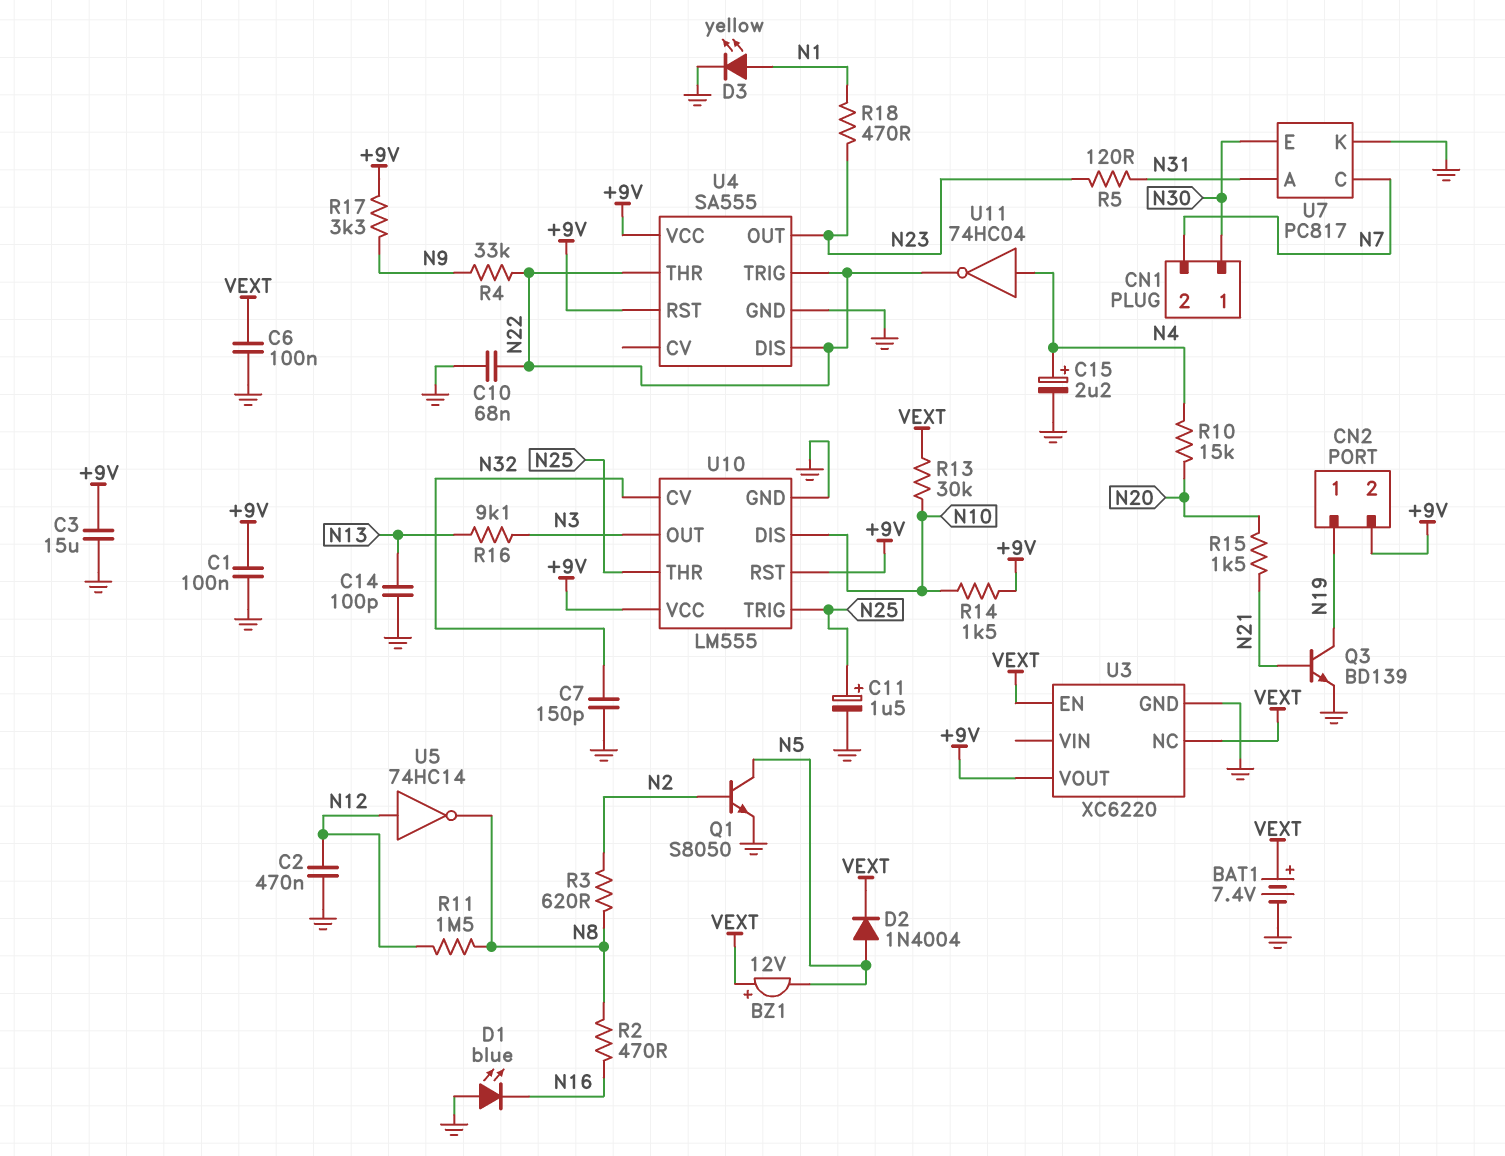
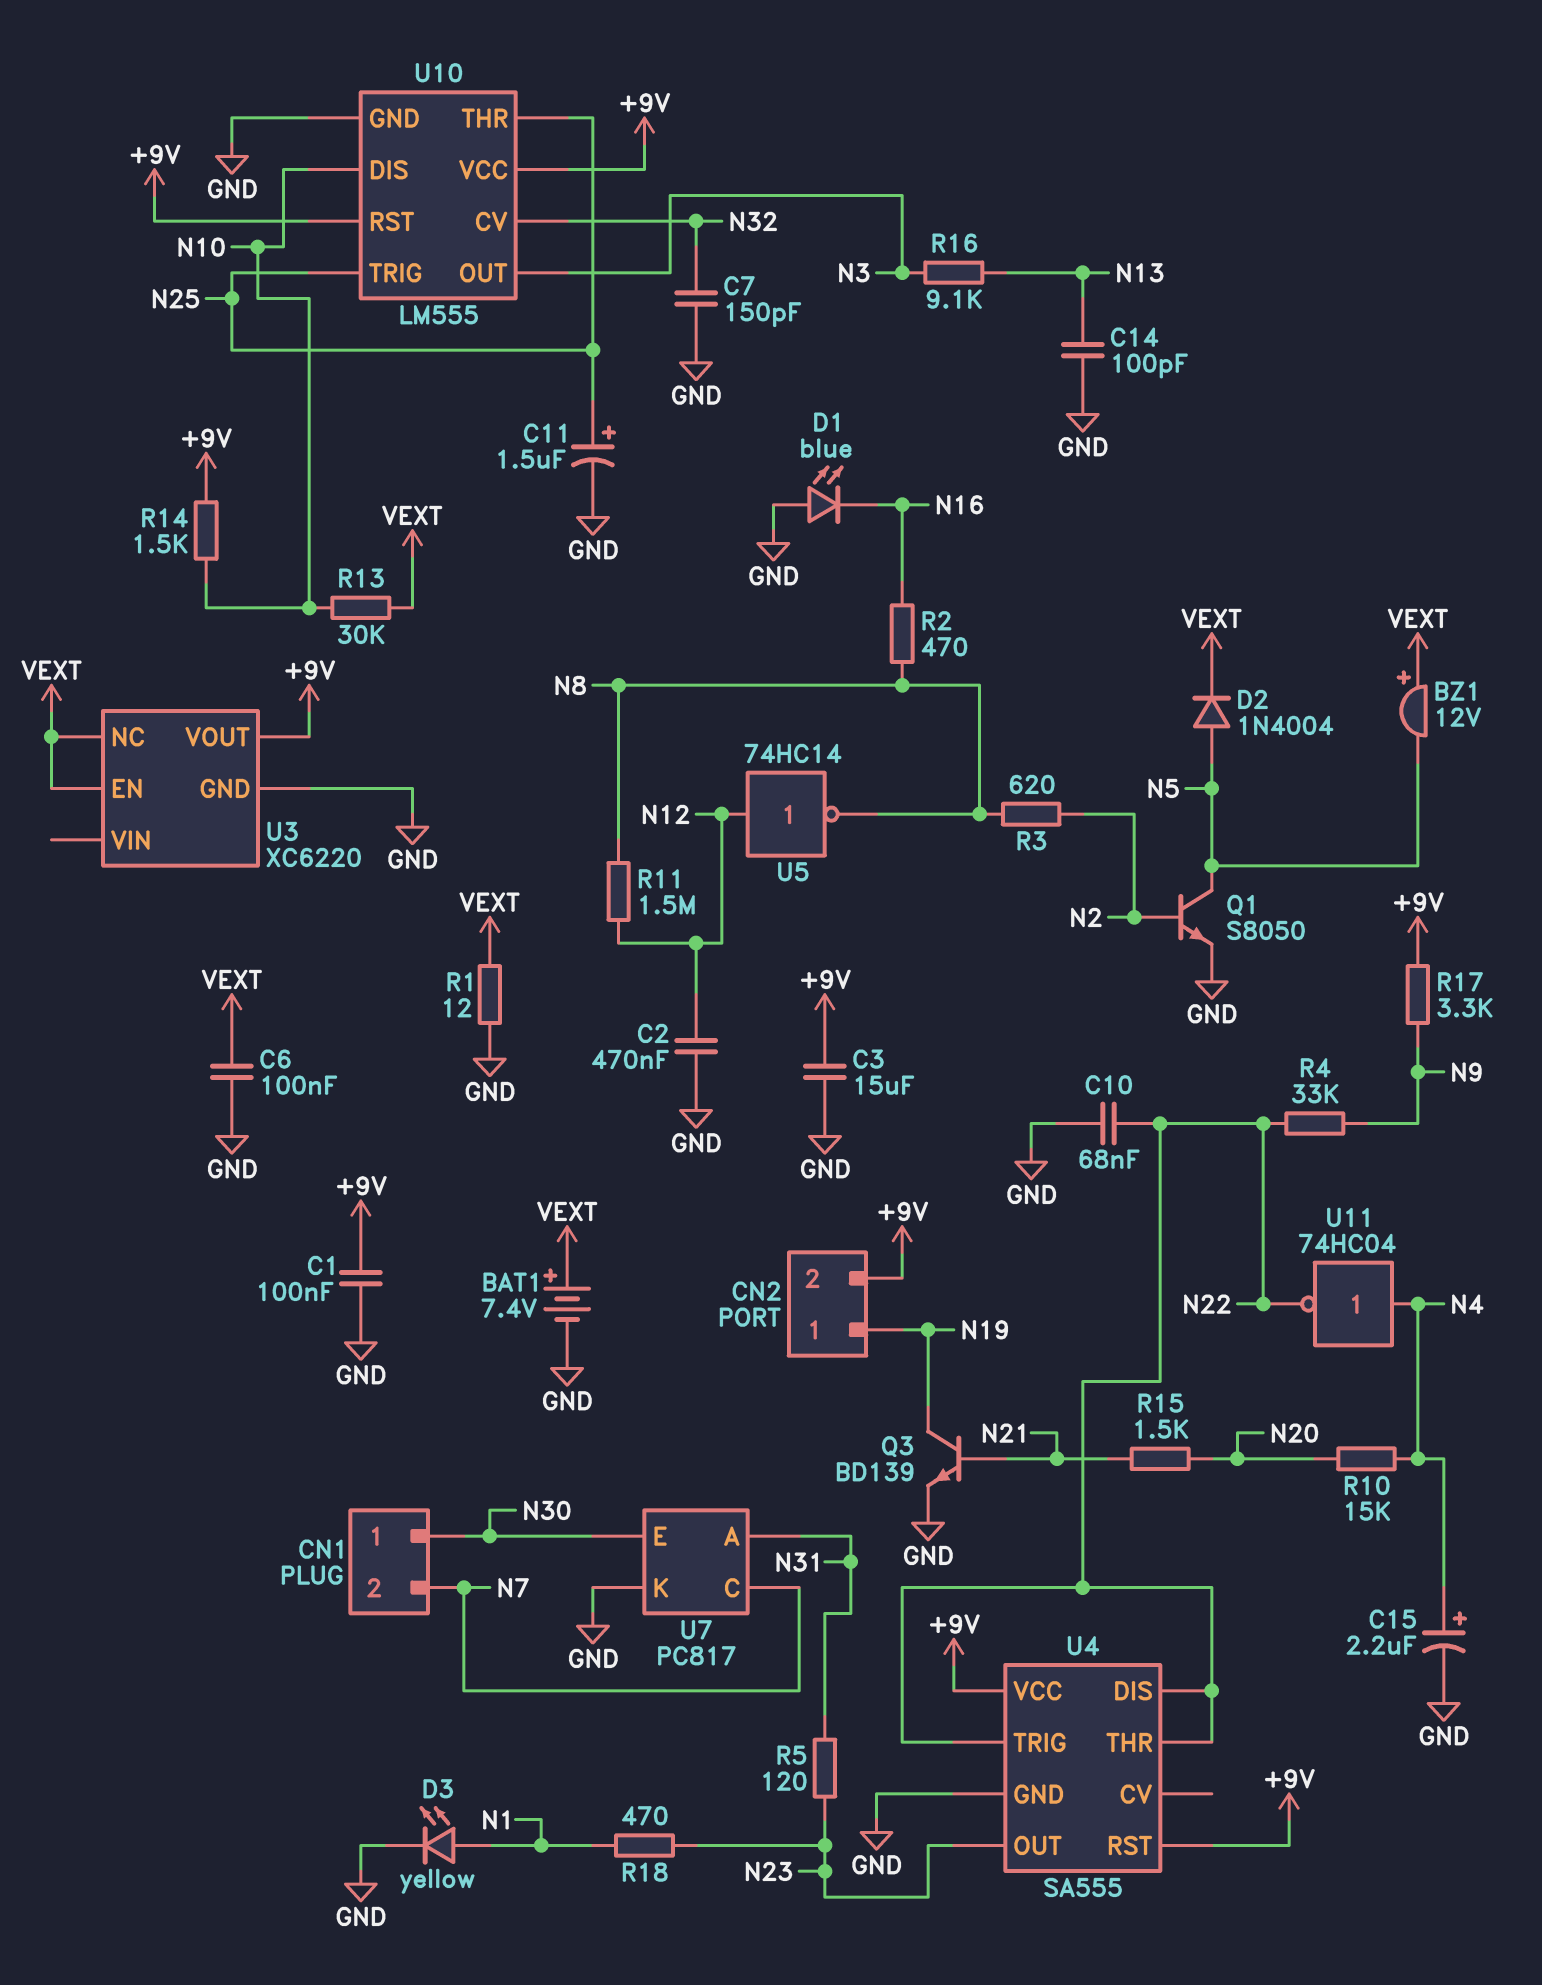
R1: none -> 12 (GND, VEXT)

